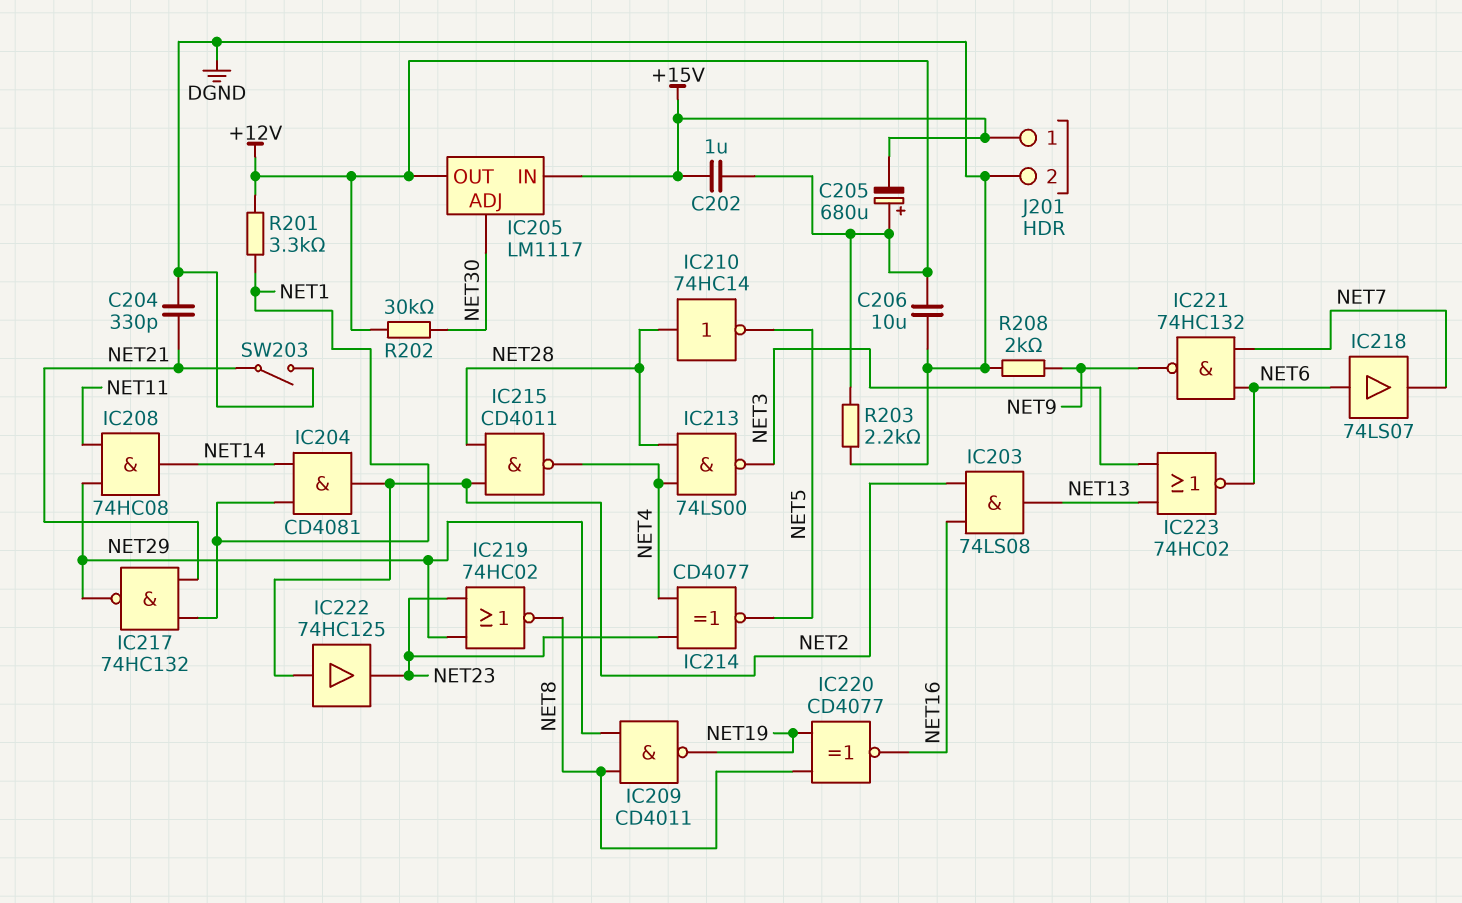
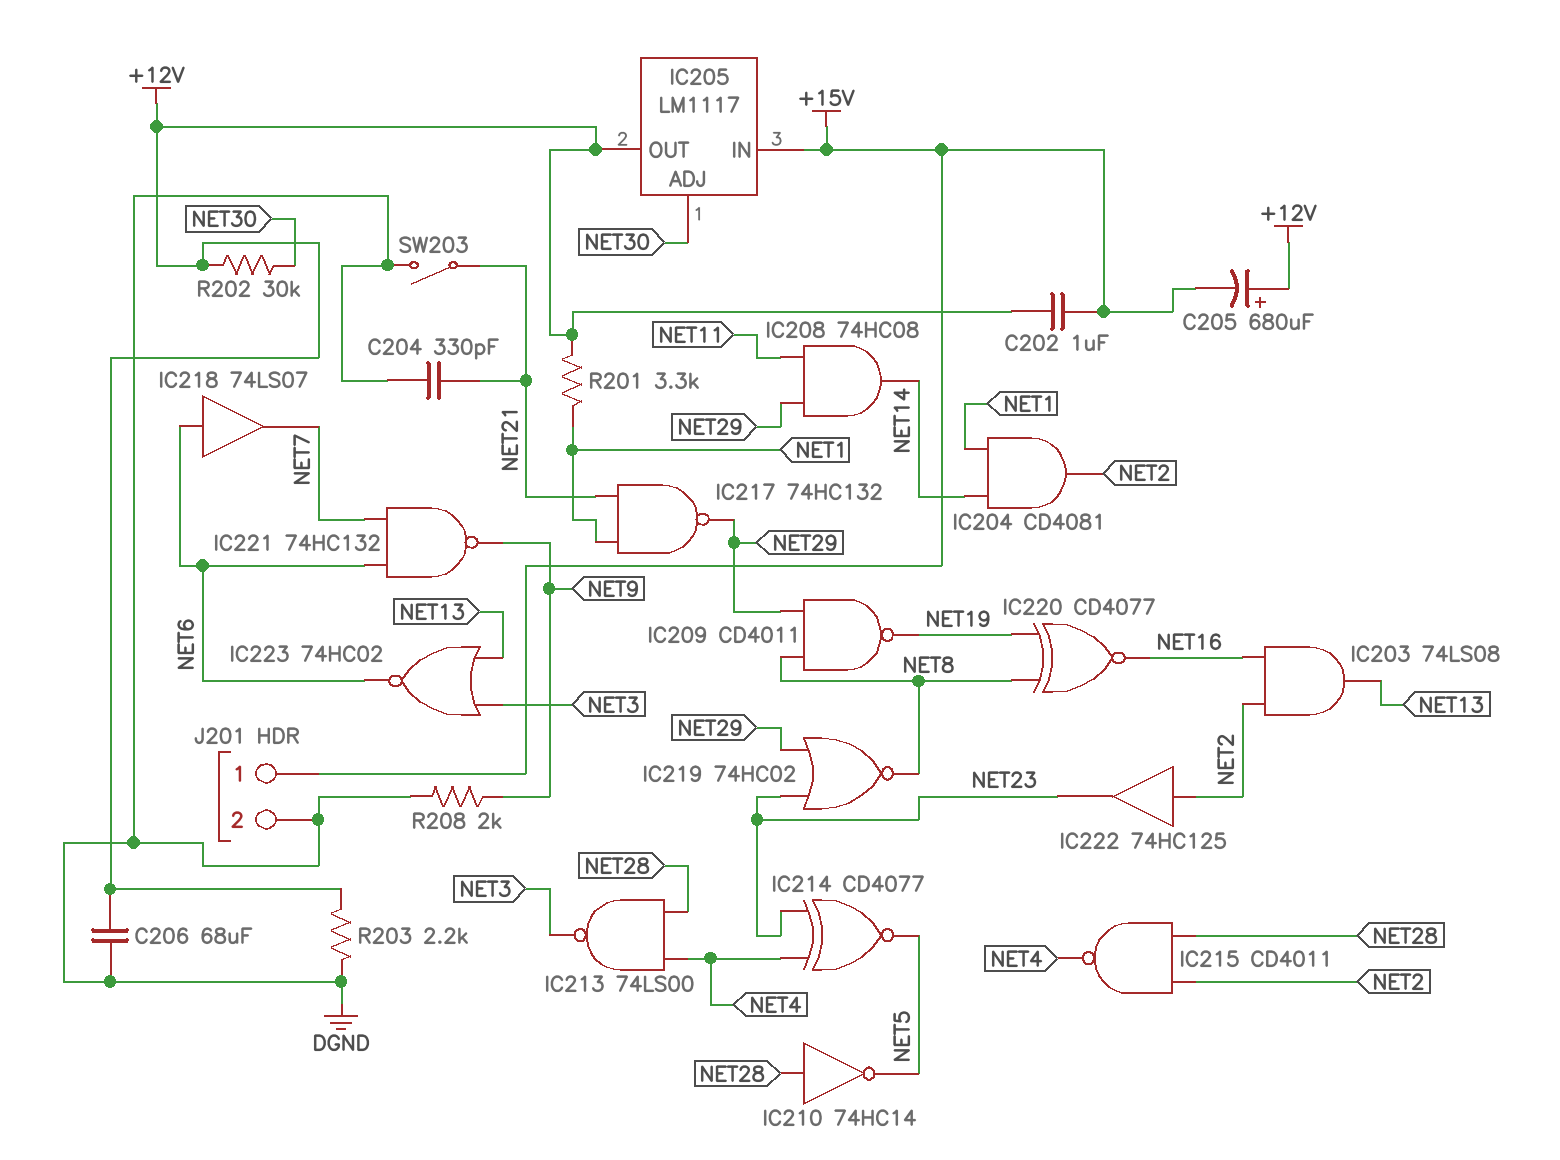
C206: 10uF (+12V, DGND) -> 68uF (+12V, DGND)

